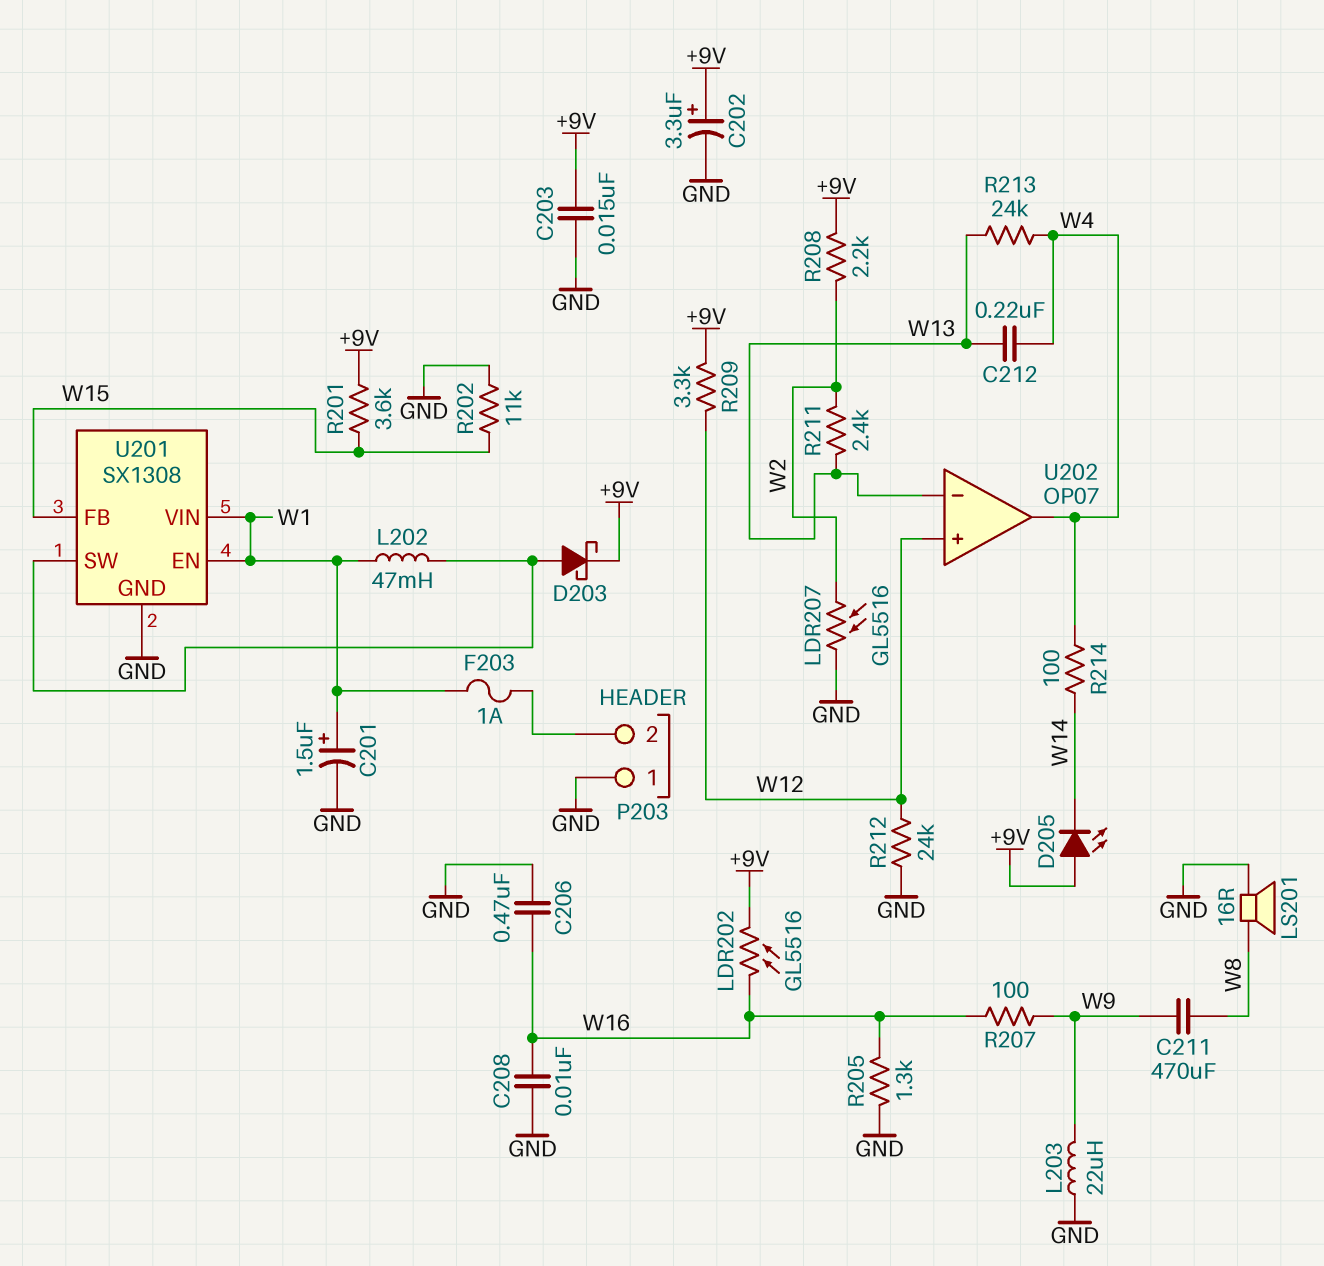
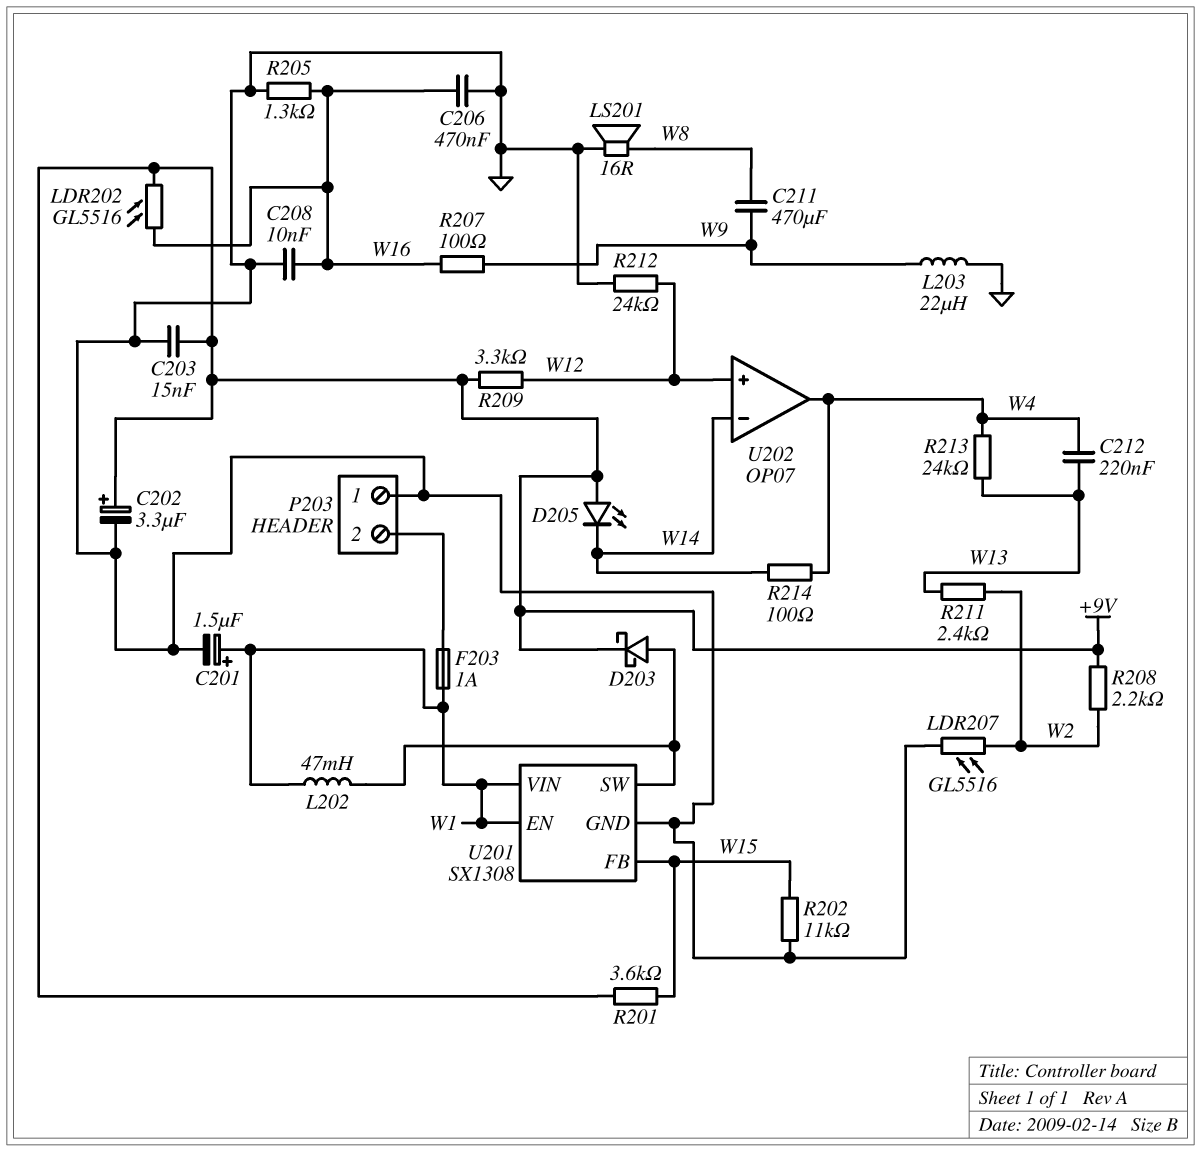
U202 pin in-: W13 -> W14

